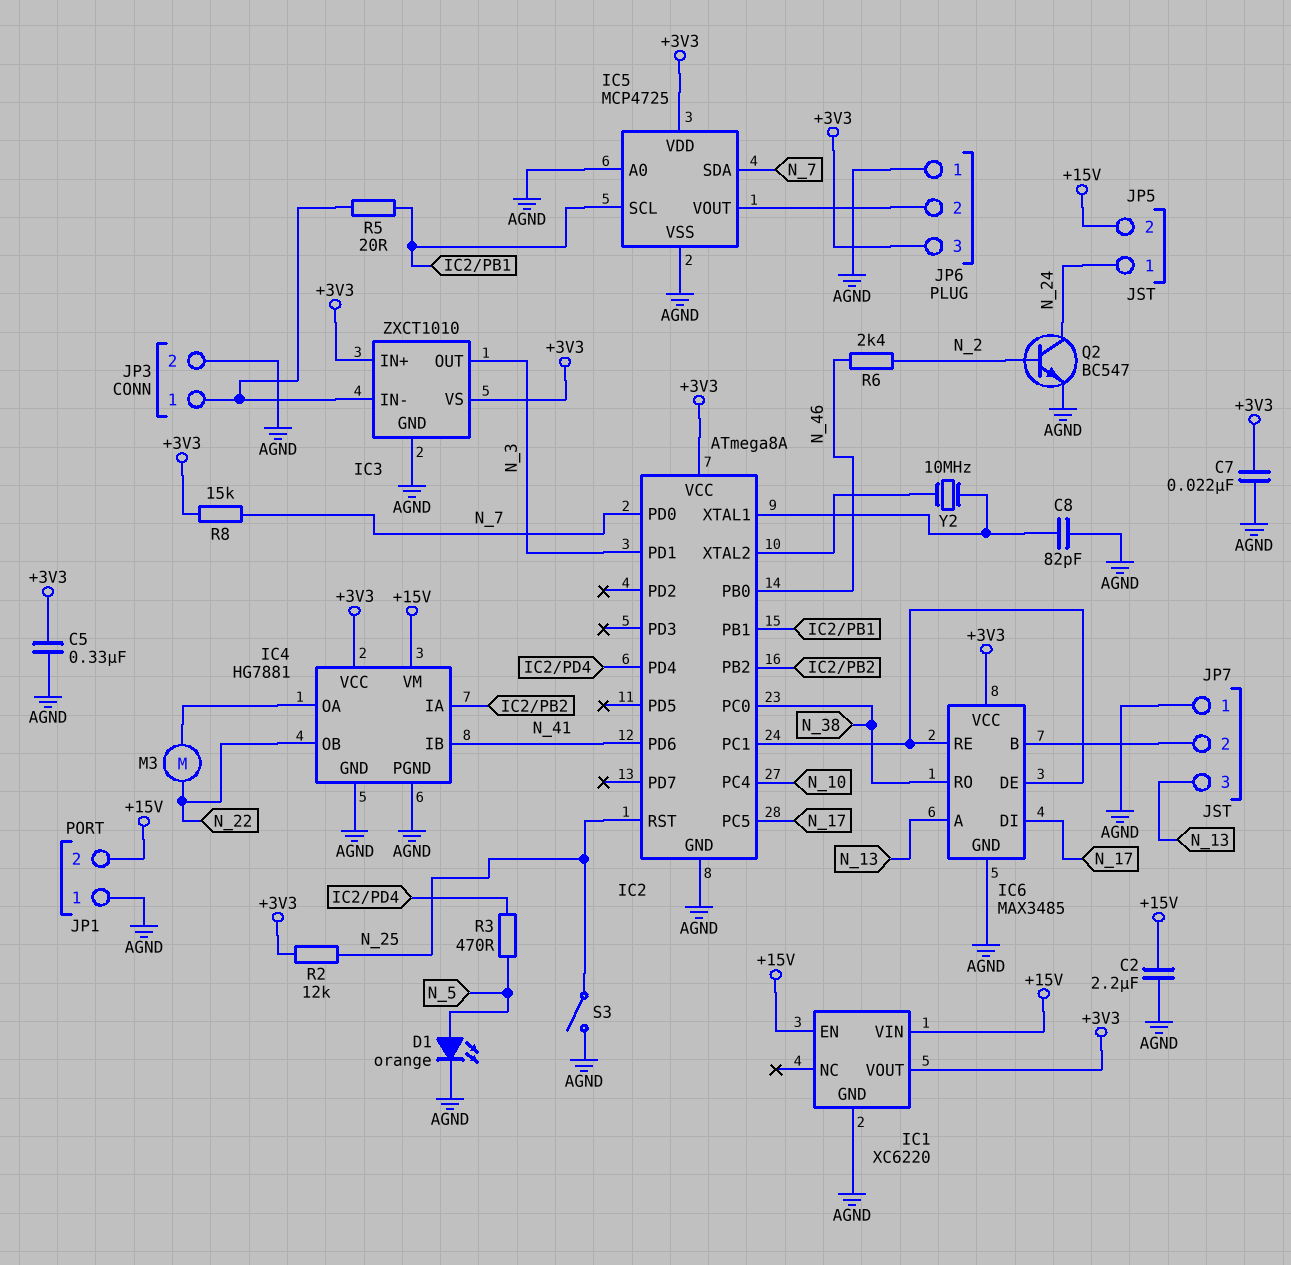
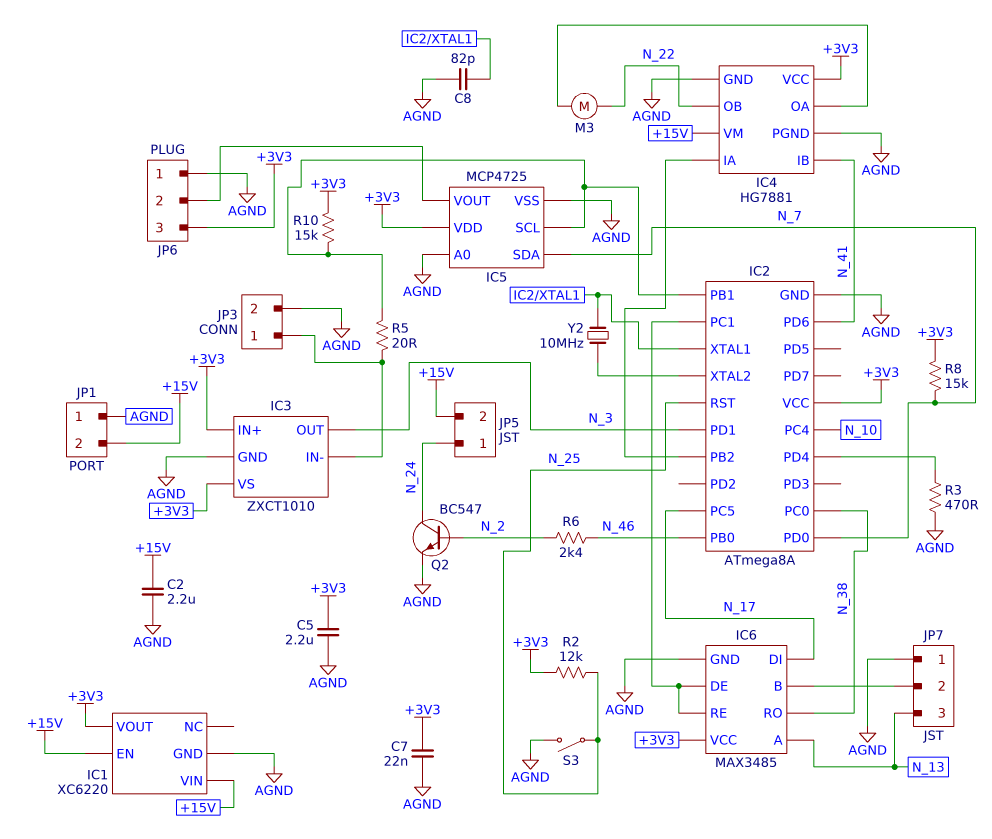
C5: 330nF (+3V3, AGND) -> 2.2uF (+3V3, AGND)
D1: LED orange (A N_5, K AGND) -> none
R3: 470 (IC2/PD4, N_5) -> 470 (AGND, IC2/PD4)
R10: none -> 15k (+3V3, IC2/PB1)

